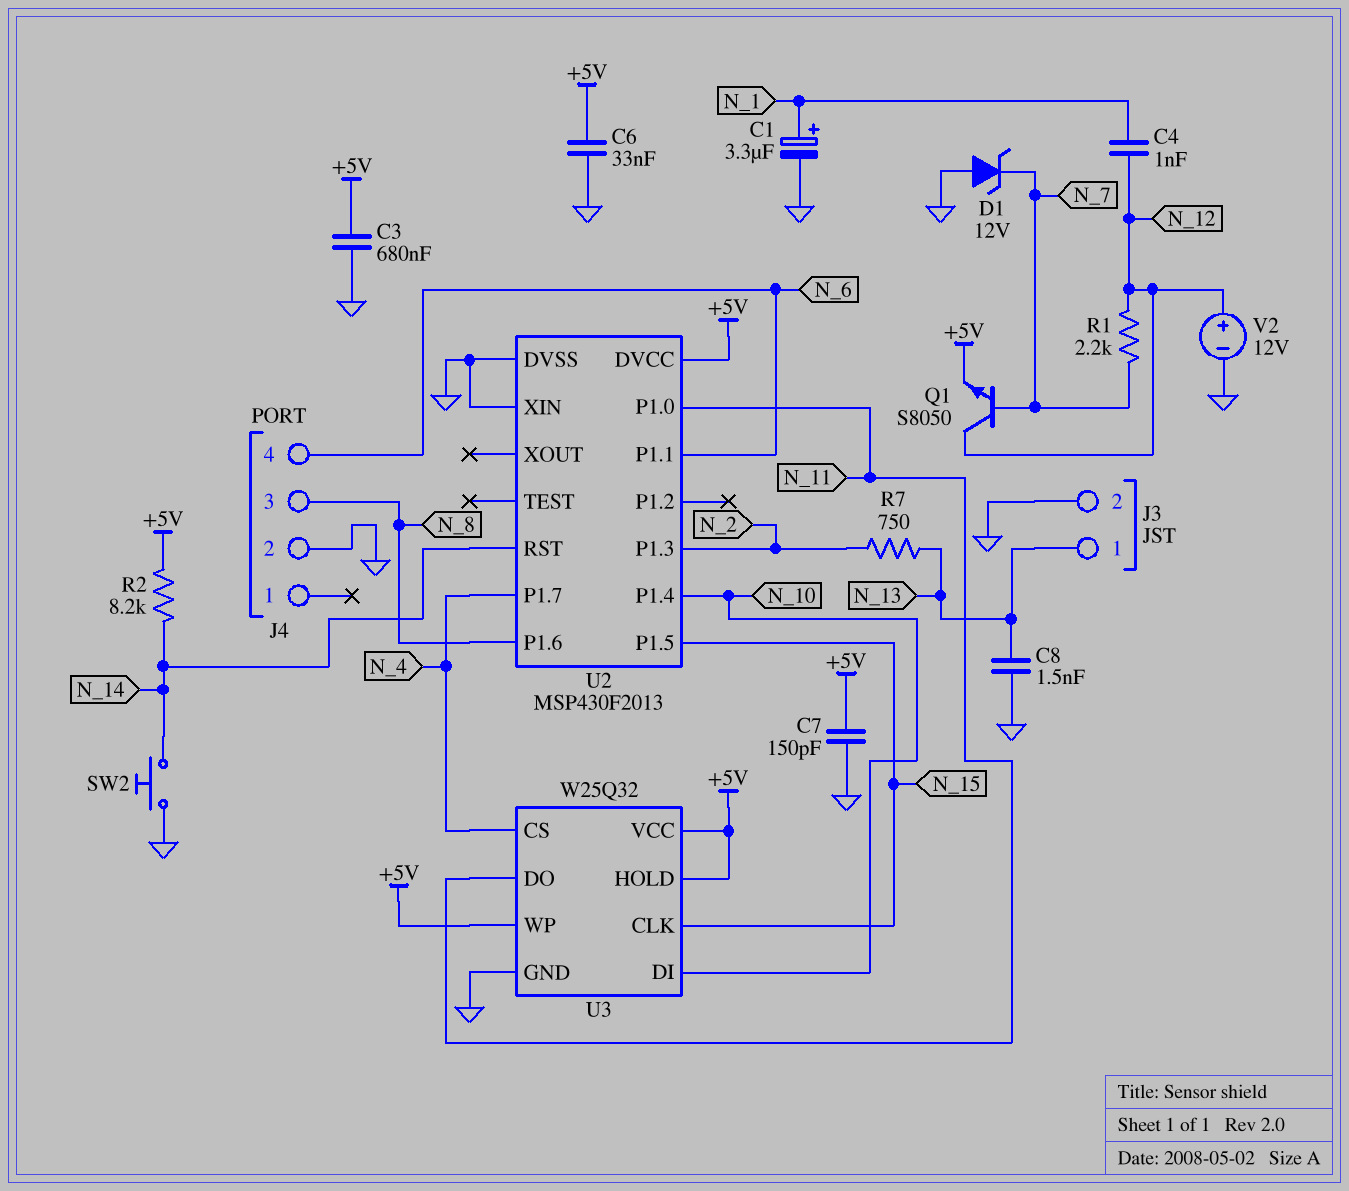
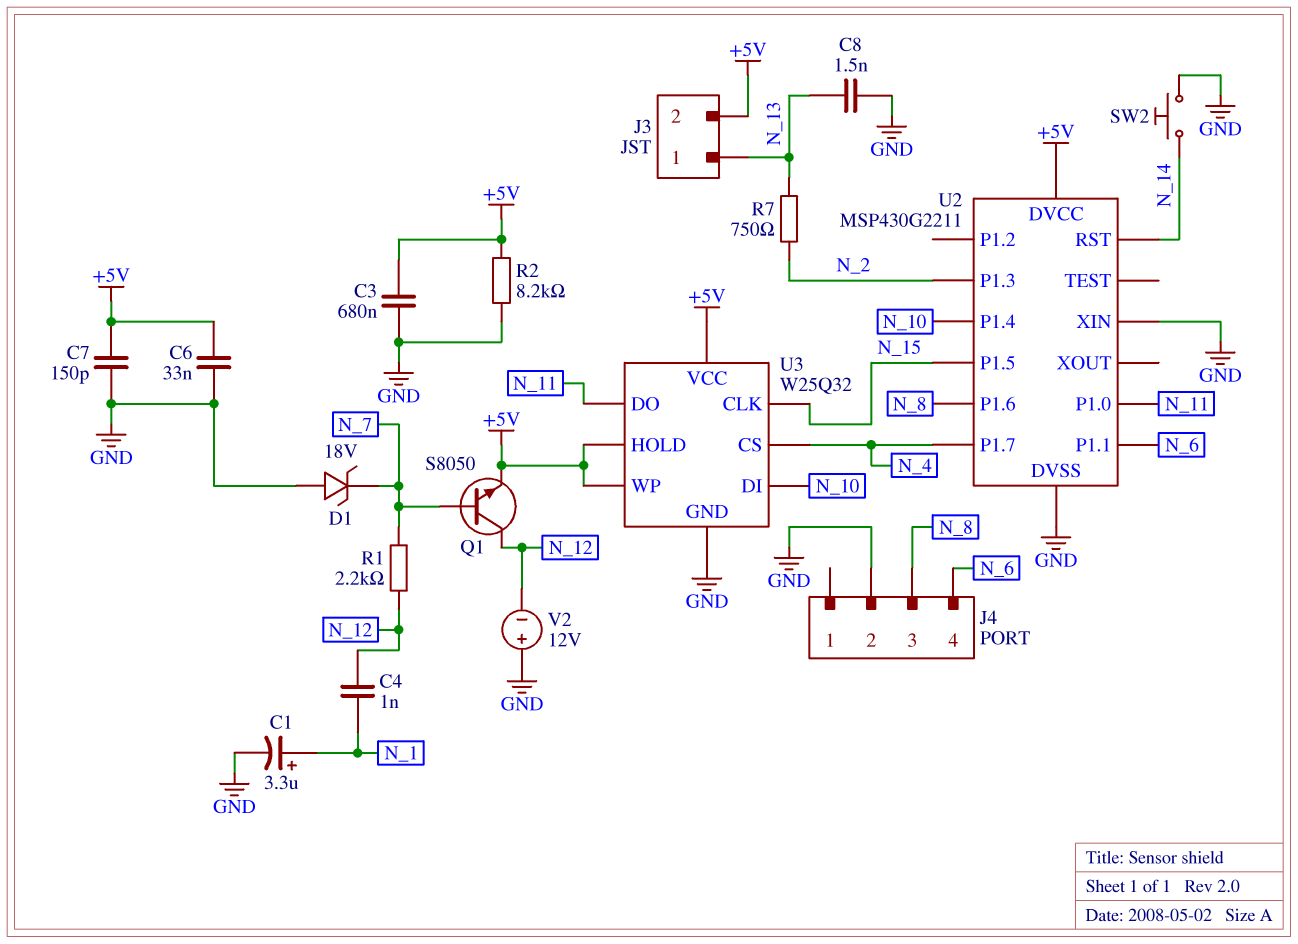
D1: zener 12V (A GND, K N_7) -> zener 18V (A GND, K N_7)
J3 pin 2: GND -> +5V
R2: 8.2k (+5V, N_14) -> 8.2k (+5V, GND)
U2: MSP430F2013 -> MSP430G2211
V2: 12V (plus N_12, minus GND) -> 12V (plus GND, minus N_12)

